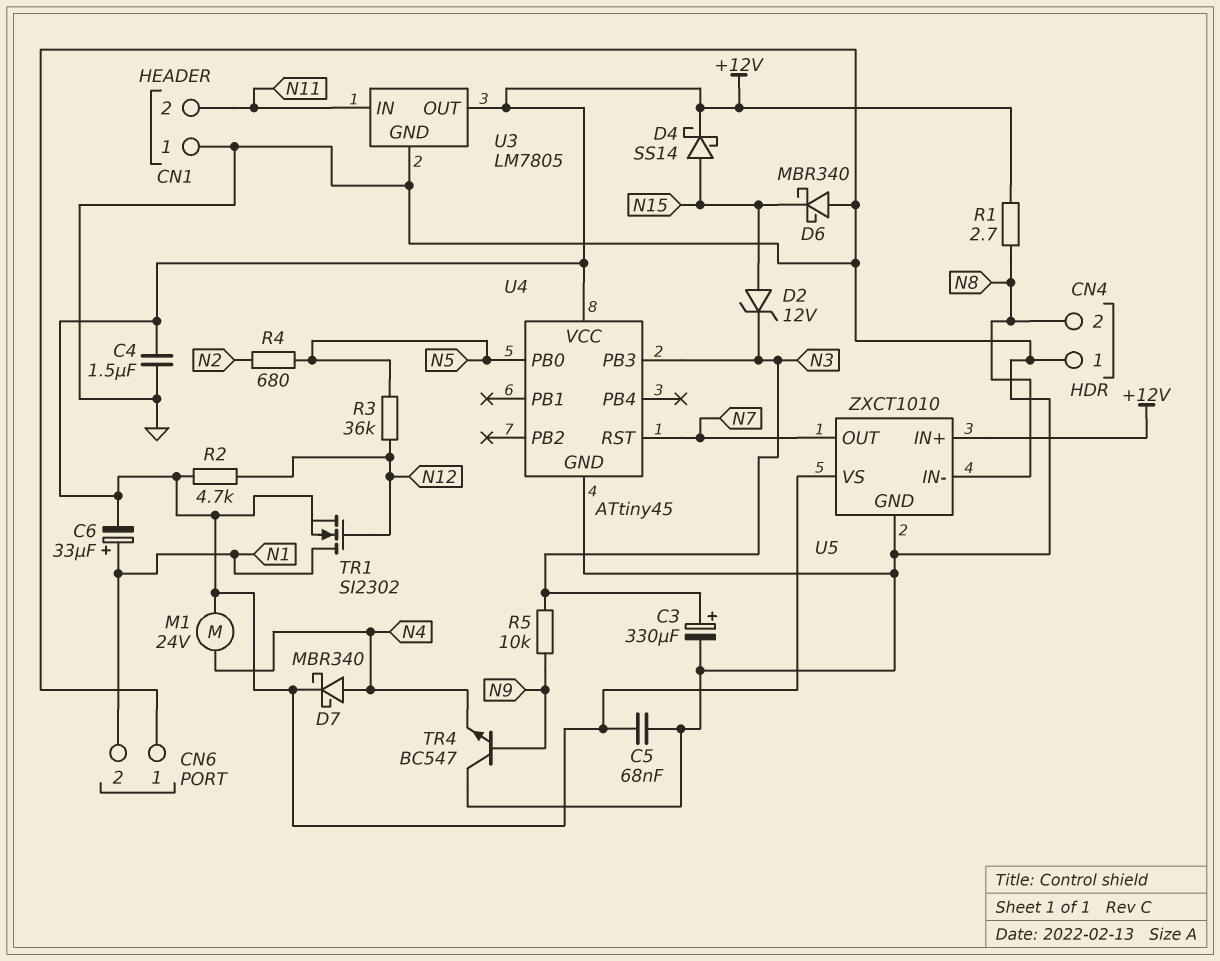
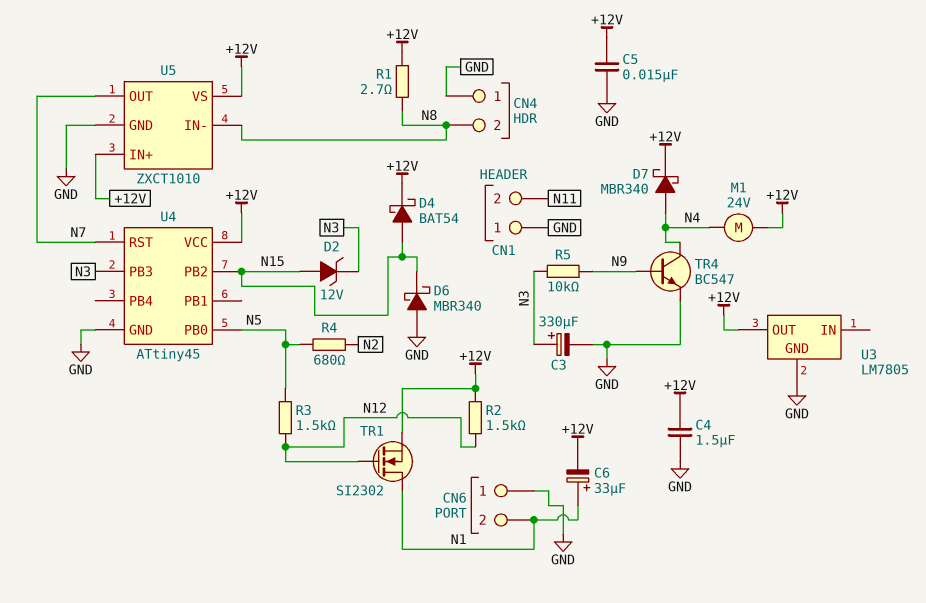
C5: 68nF (+12V, GND) -> 15nF (+12V, GND)
D4: schottky SS14 (A N15, K +12V) -> schottky BAT54 (A N15, K +12V)
R2: 4.7k (+12V, N12) -> 1.5k (+12V, N12)
R3: 36k (N5, N12) -> 1.5k (N5, N12)
TR4: NPN BC547 (B N9, C GND, E N4) -> NPN BC547 (B N9, C N4, E GND)
U3 pin IN: N11 -> none
U4 pin PB2: none -> N15

